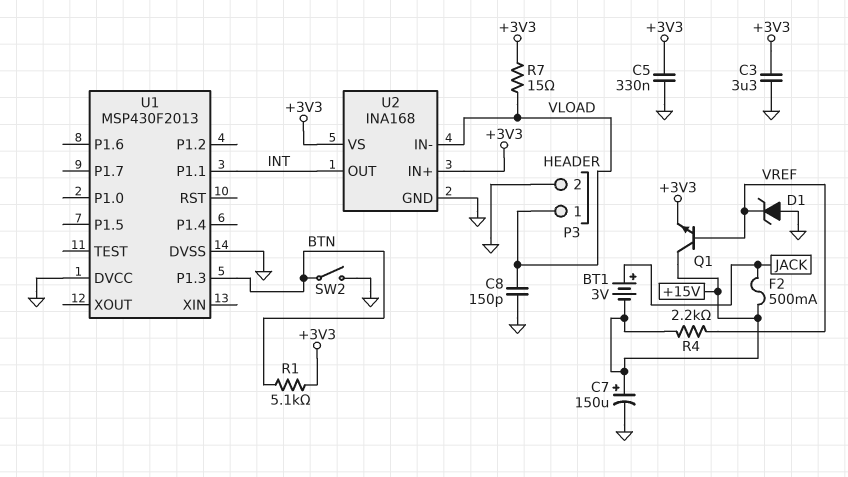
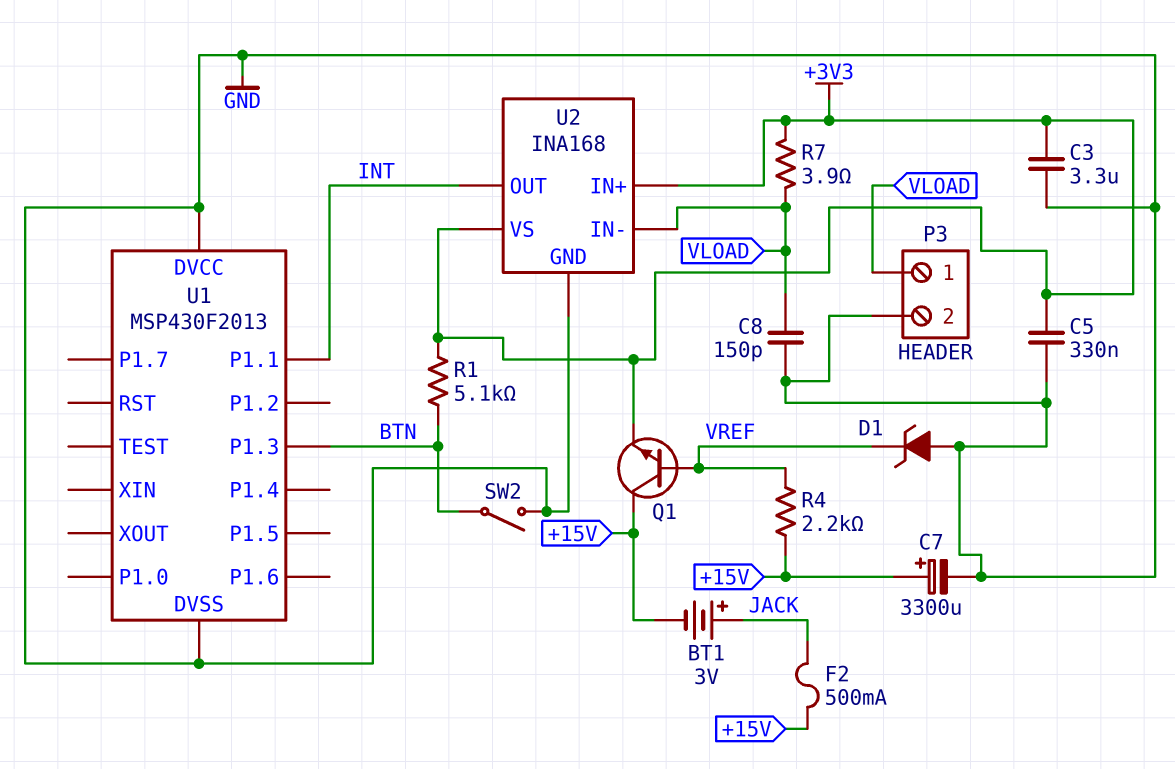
C7: 150uF (plus +15V, minus GND) -> 3300uF (plus +15V, minus GND)
R7: 15 (+3V3, VLOAD) -> 3.9 (+3V3, VLOAD)

